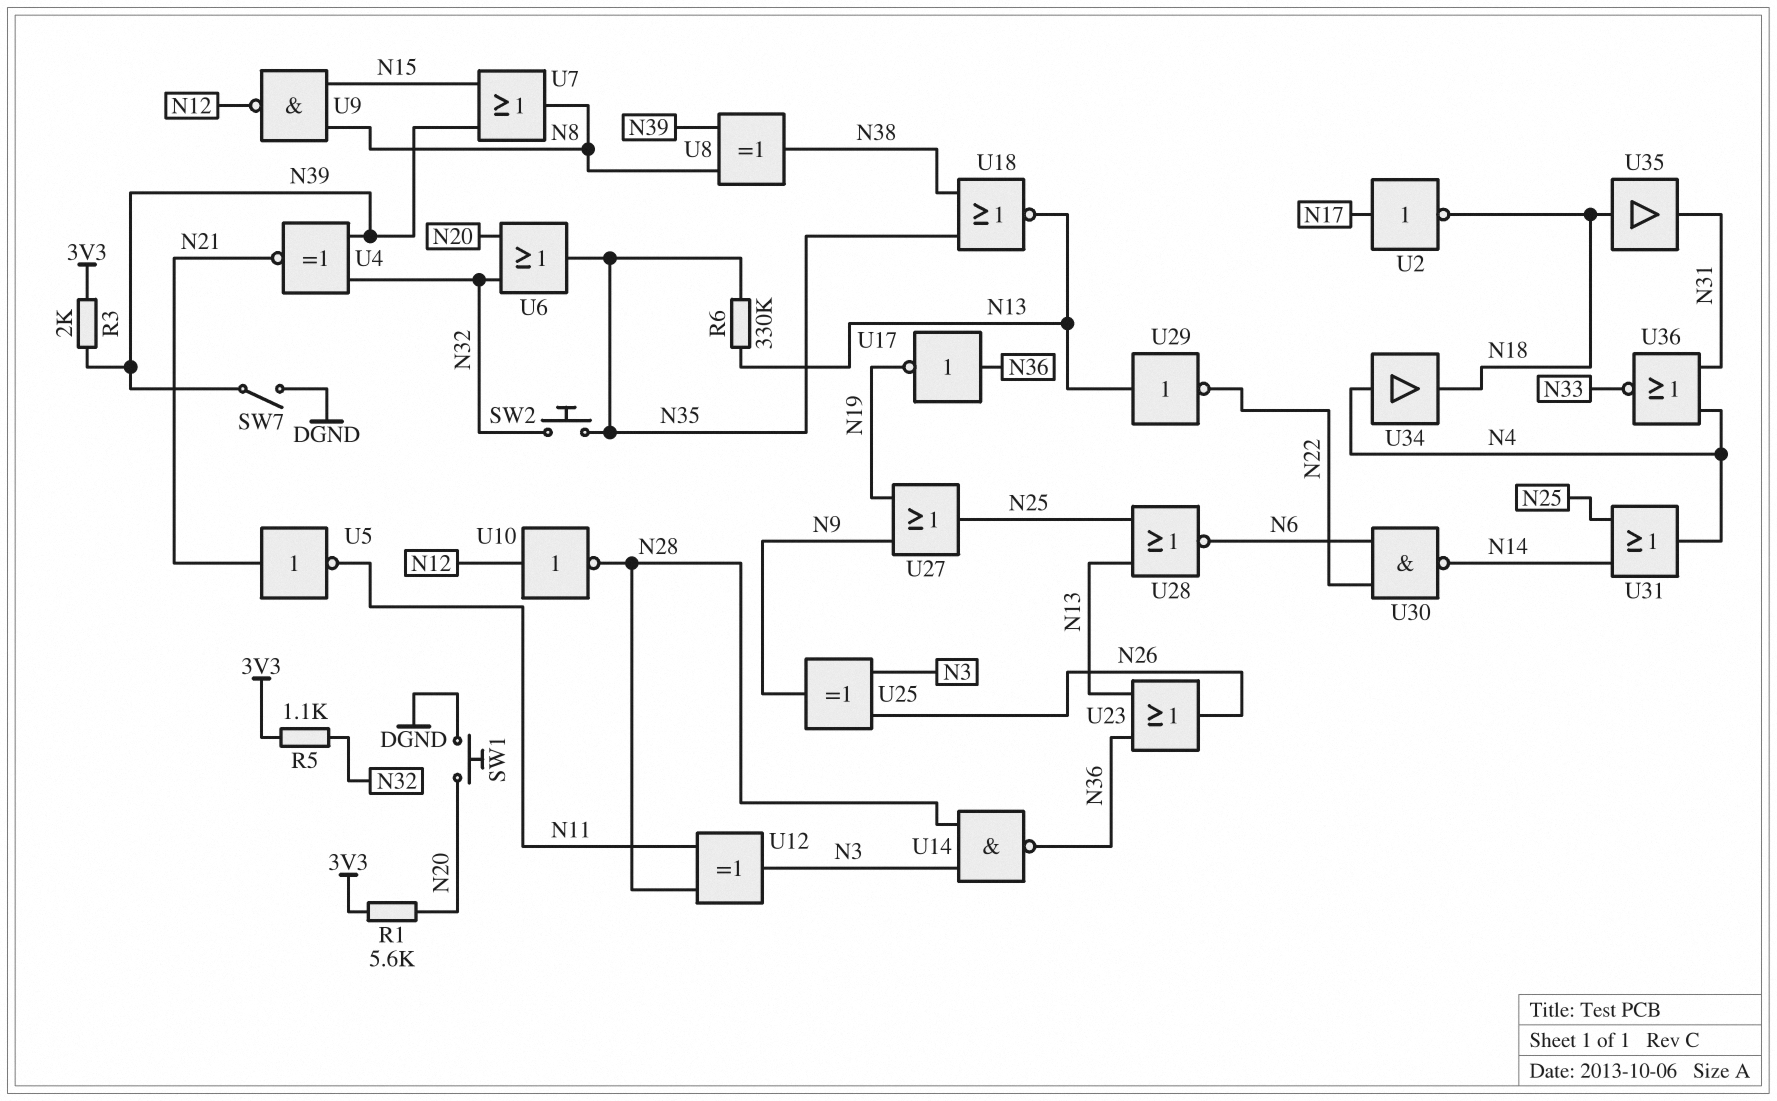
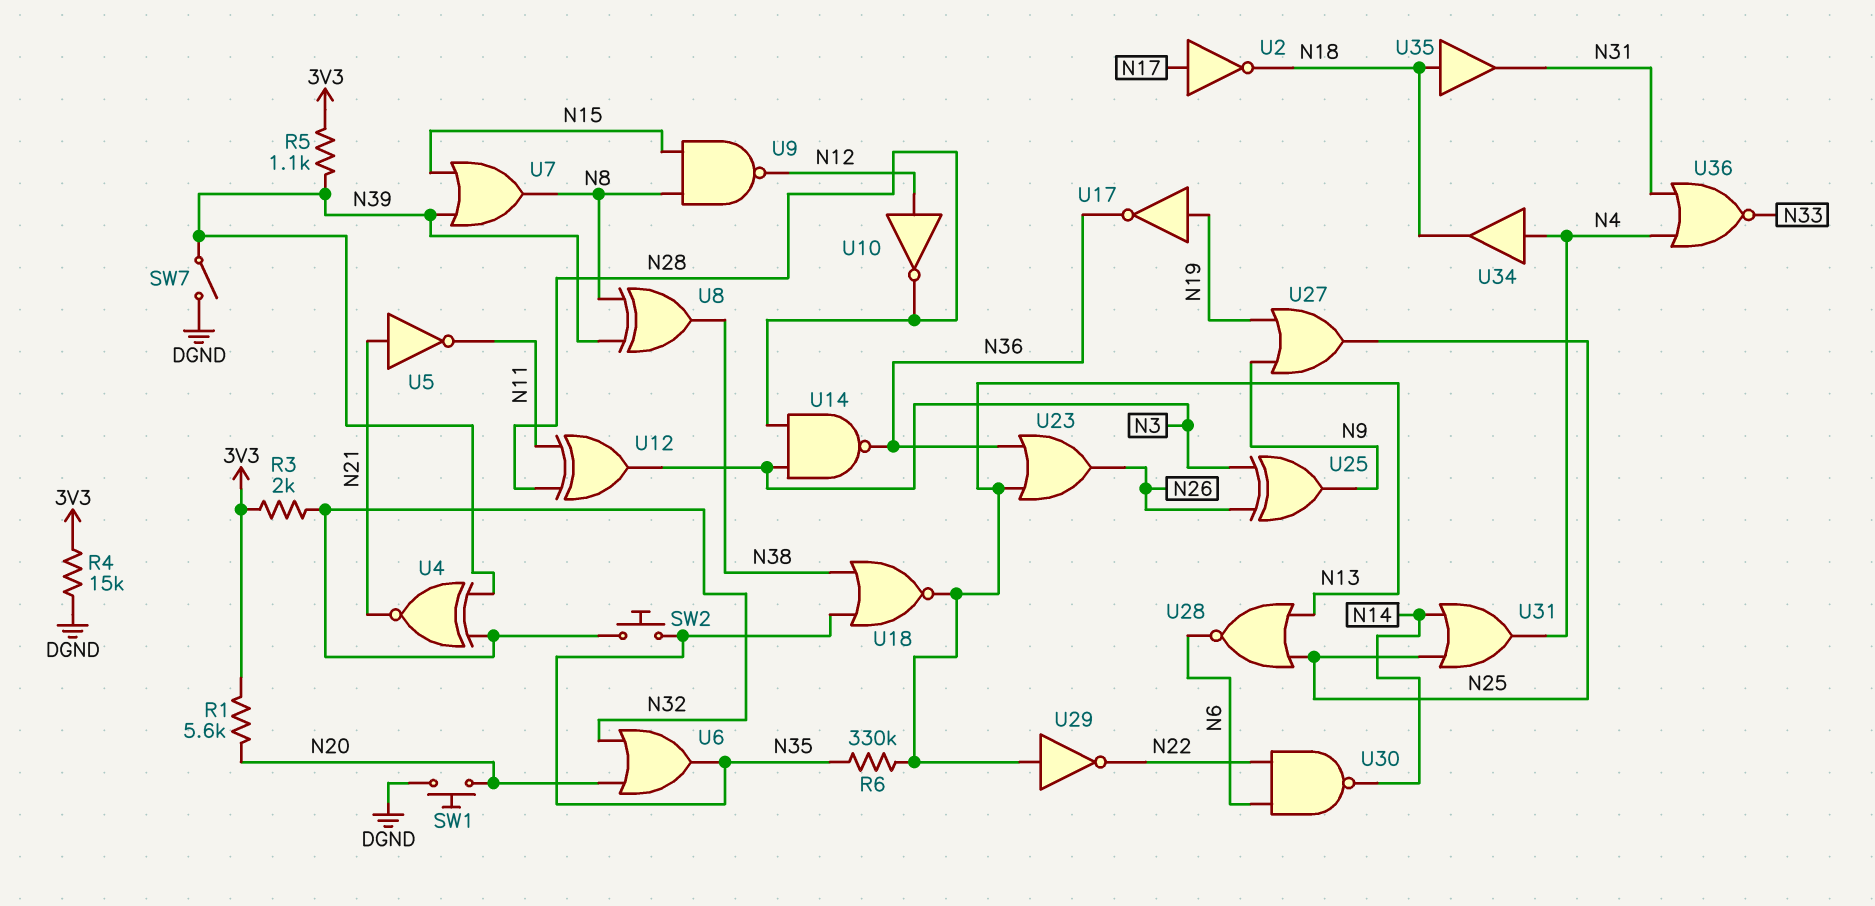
R3: 2k (3V3, N39) -> 2k (3V3, N32)
R4: none -> 15k (3V3, DGND)
R5: 1.1k (3V3, N32) -> 1.1k (3V3, N39)
U17: NOT (in N36, out N19) -> NOT (in N19, out N36)

